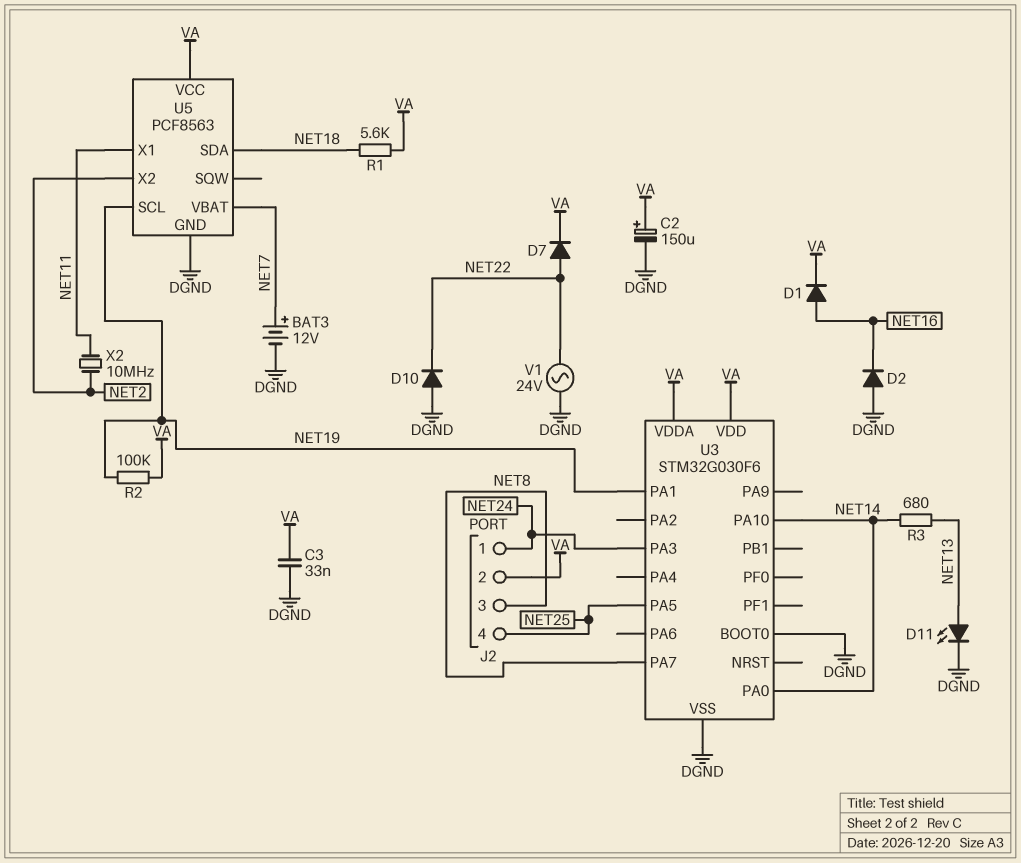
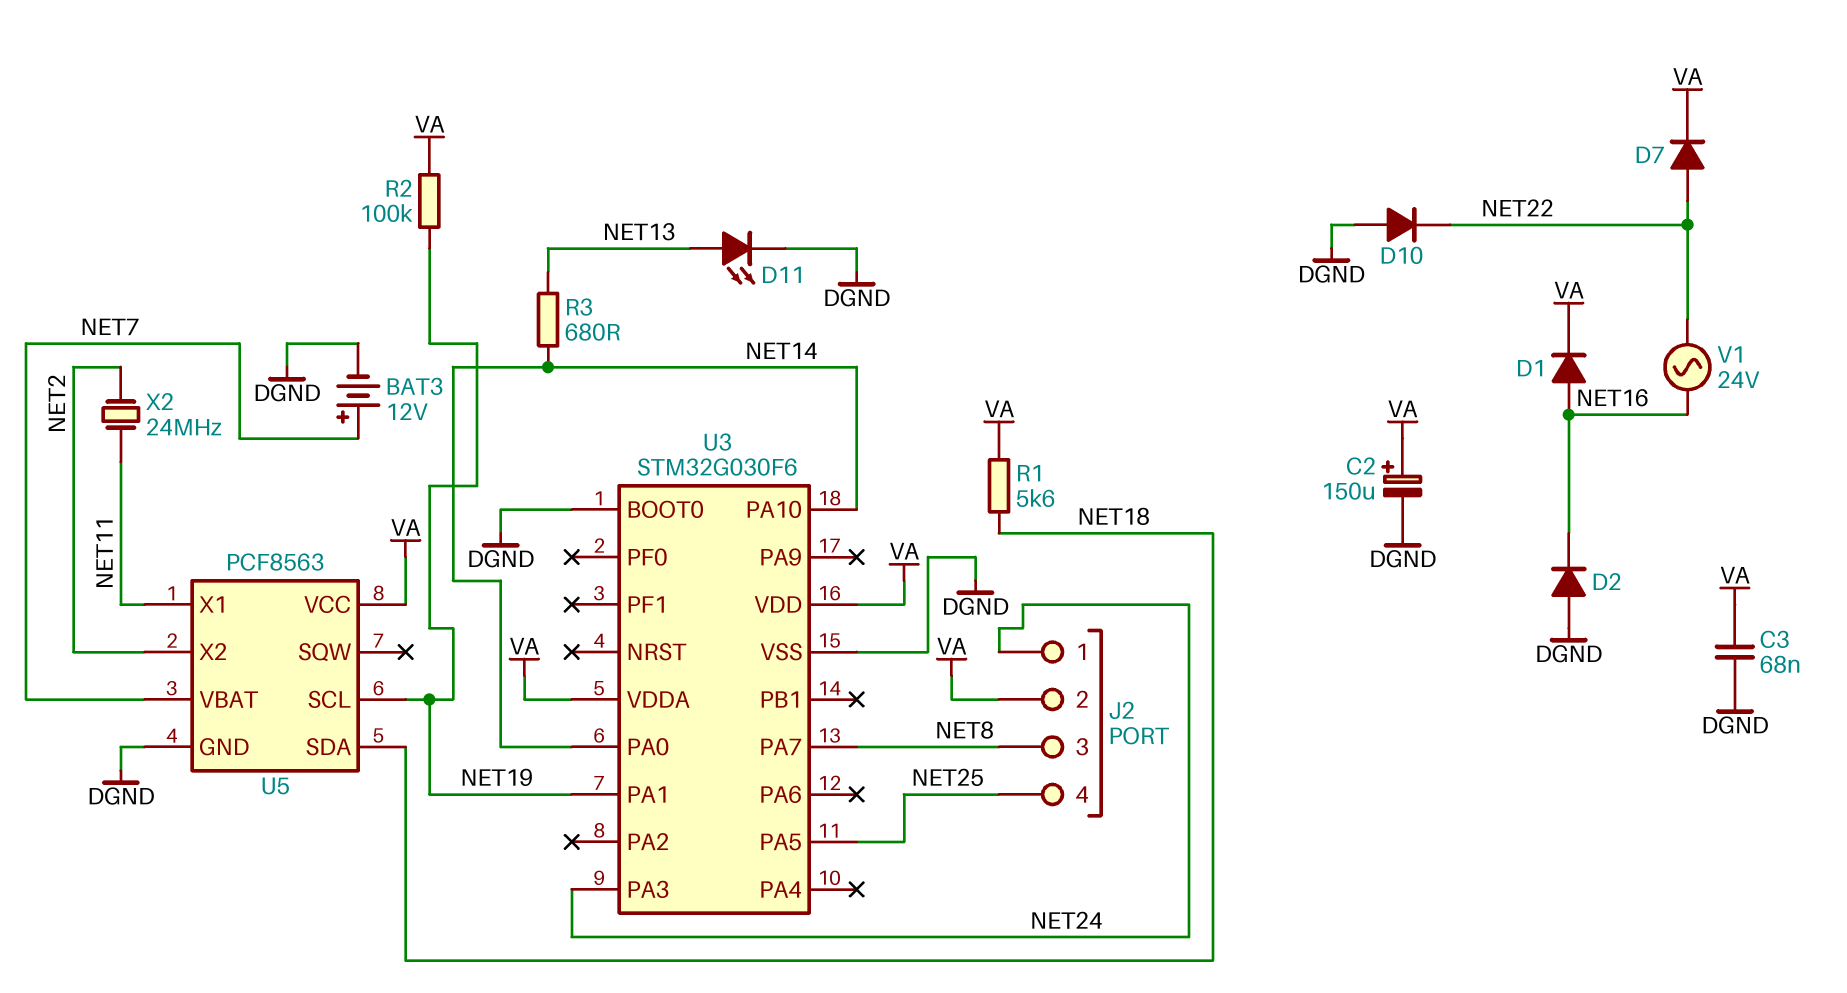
C3: 33nF (DGND, VA) -> 68nF (DGND, VA)
V1: AC 24V (DGND, NET22) -> AC 24V (NET16, NET22)
X2: 10MHz (NET2, NET11) -> 24MHz (NET2, NET11)

